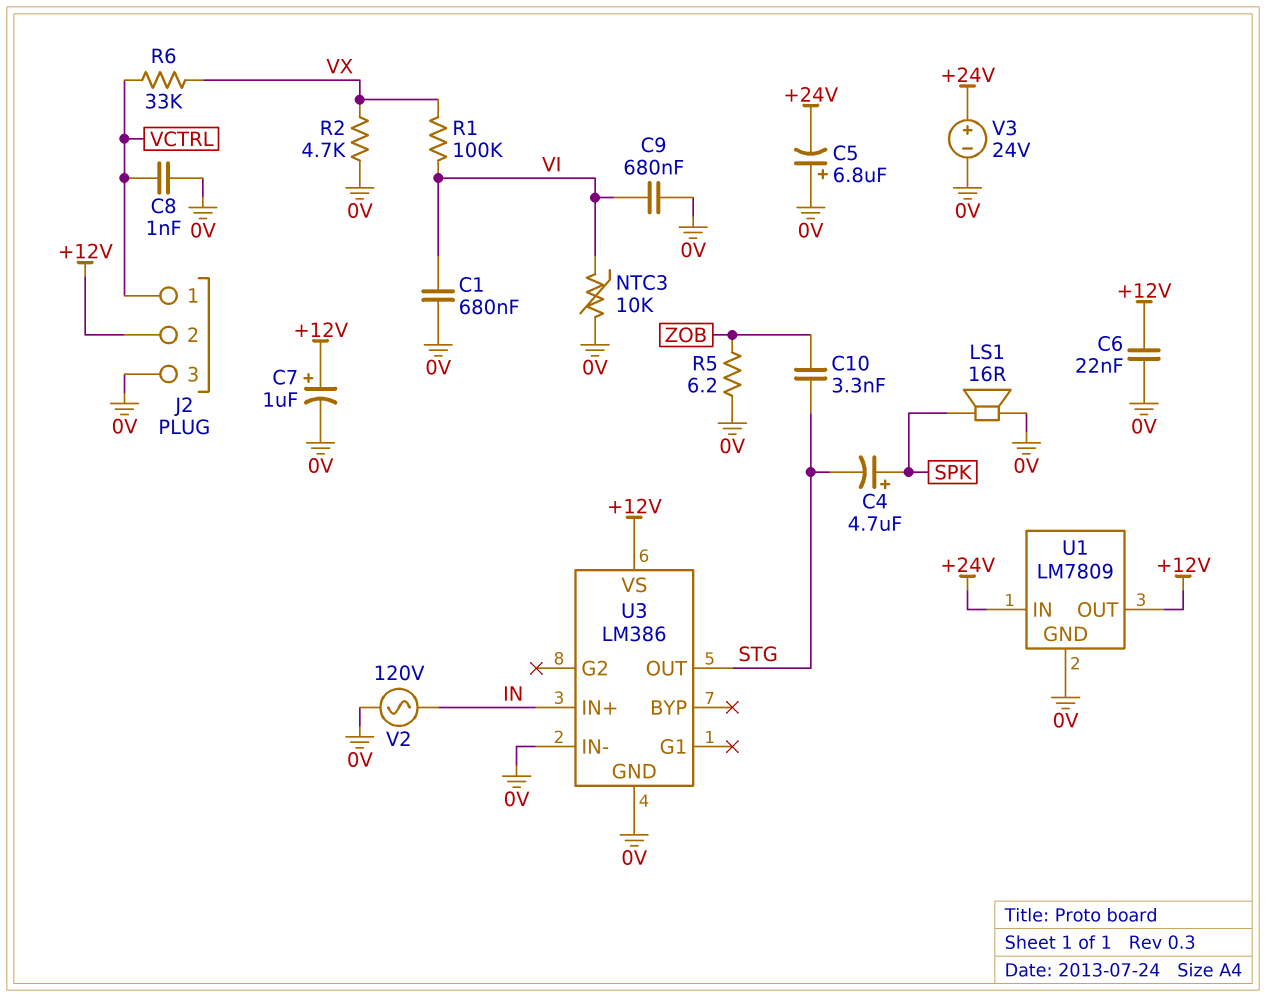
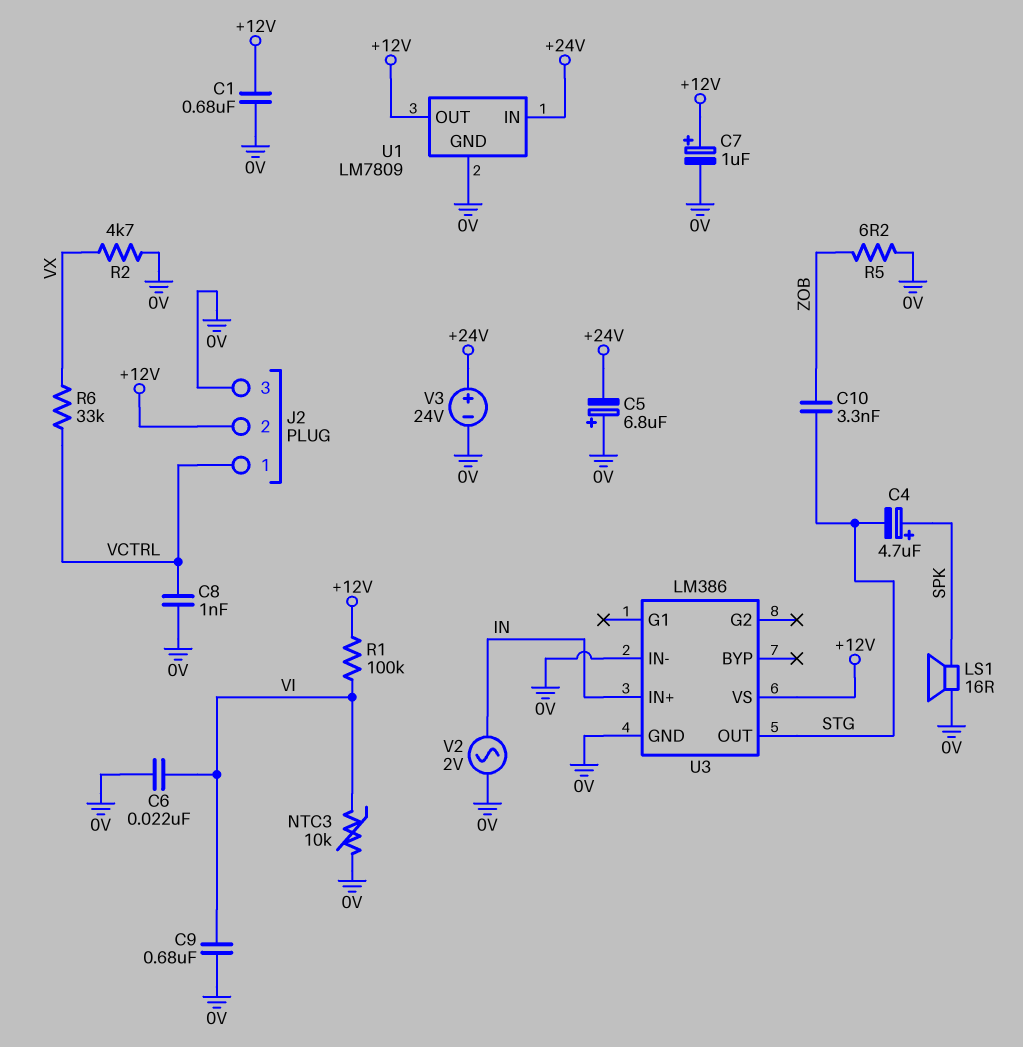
C1: 680nF (0V, VI) -> 680nF (+12V, 0V)
C6: 22nF (+12V, 0V) -> 22nF (0V, VI)
R1: 100k (VI, VX) -> 100k (+12V, VI)
V2: AC 120V (0V, IN) -> AC 2V (0V, IN)

